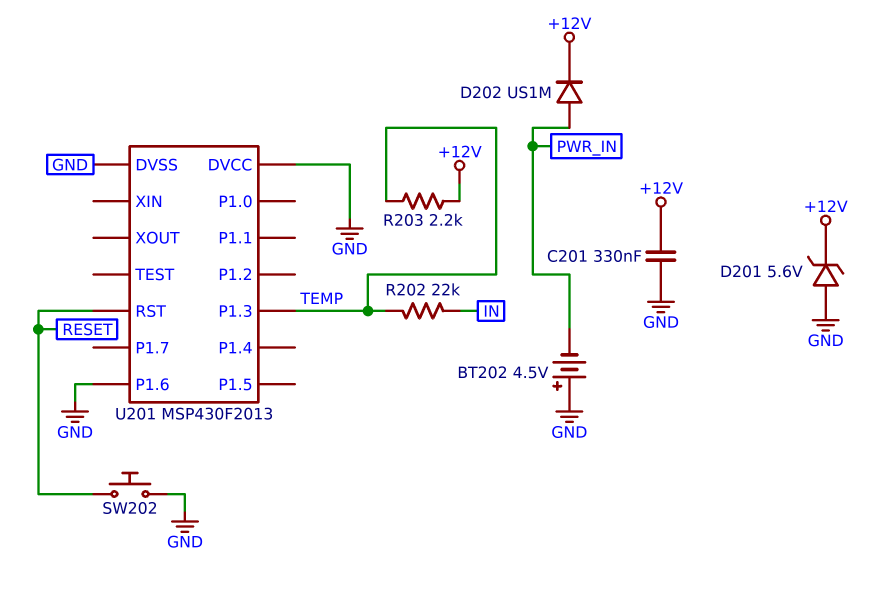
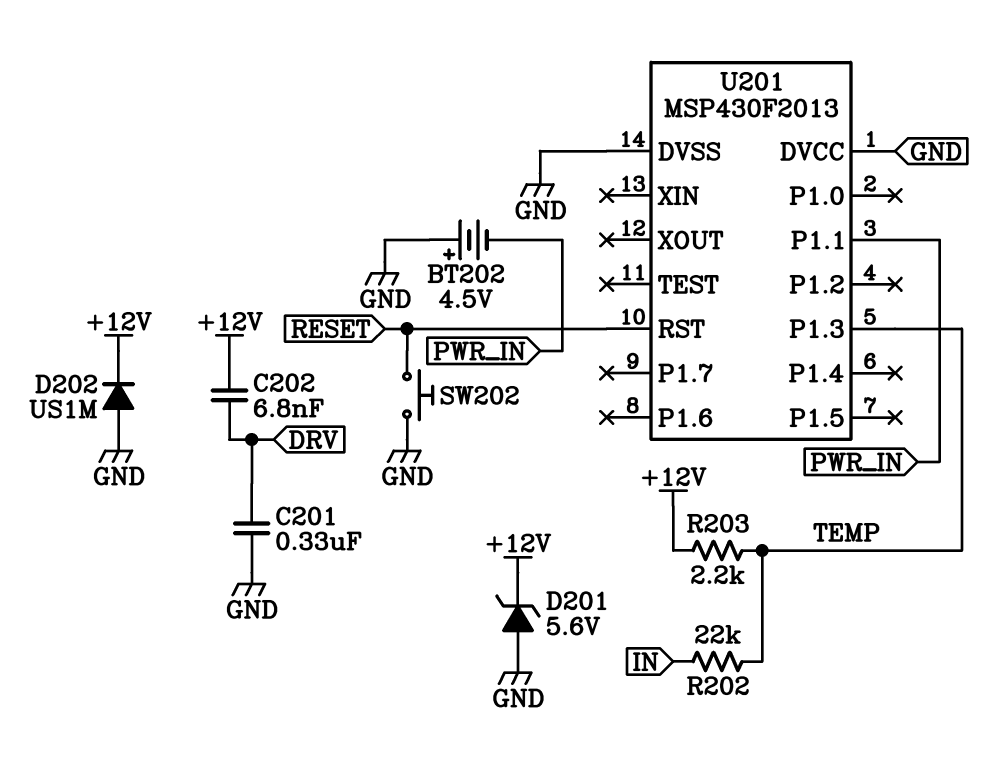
C201: 330nF (+12V, GND) -> 330nF (DRV, GND)
C202: none -> 6.8nF (+12V, DRV)
D202: diode US1M (A PWR_IN, K +12V) -> diode US1M (A GND, K +12V)
U201 pin P1.1: none -> PWR_IN
U201 pin P1.6: GND -> none

